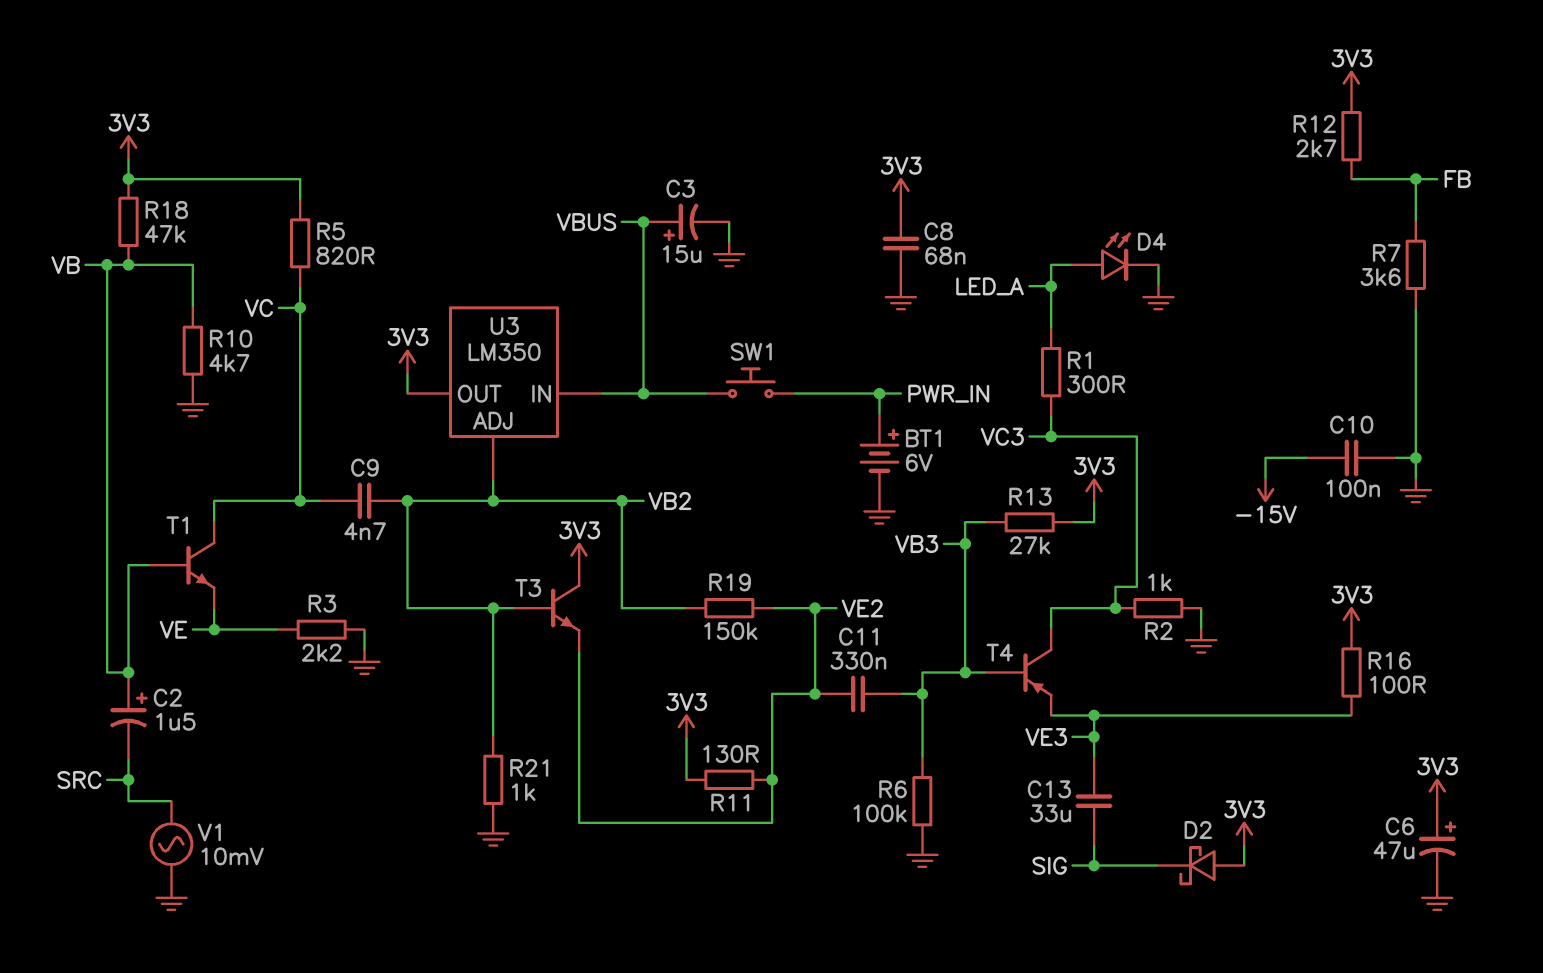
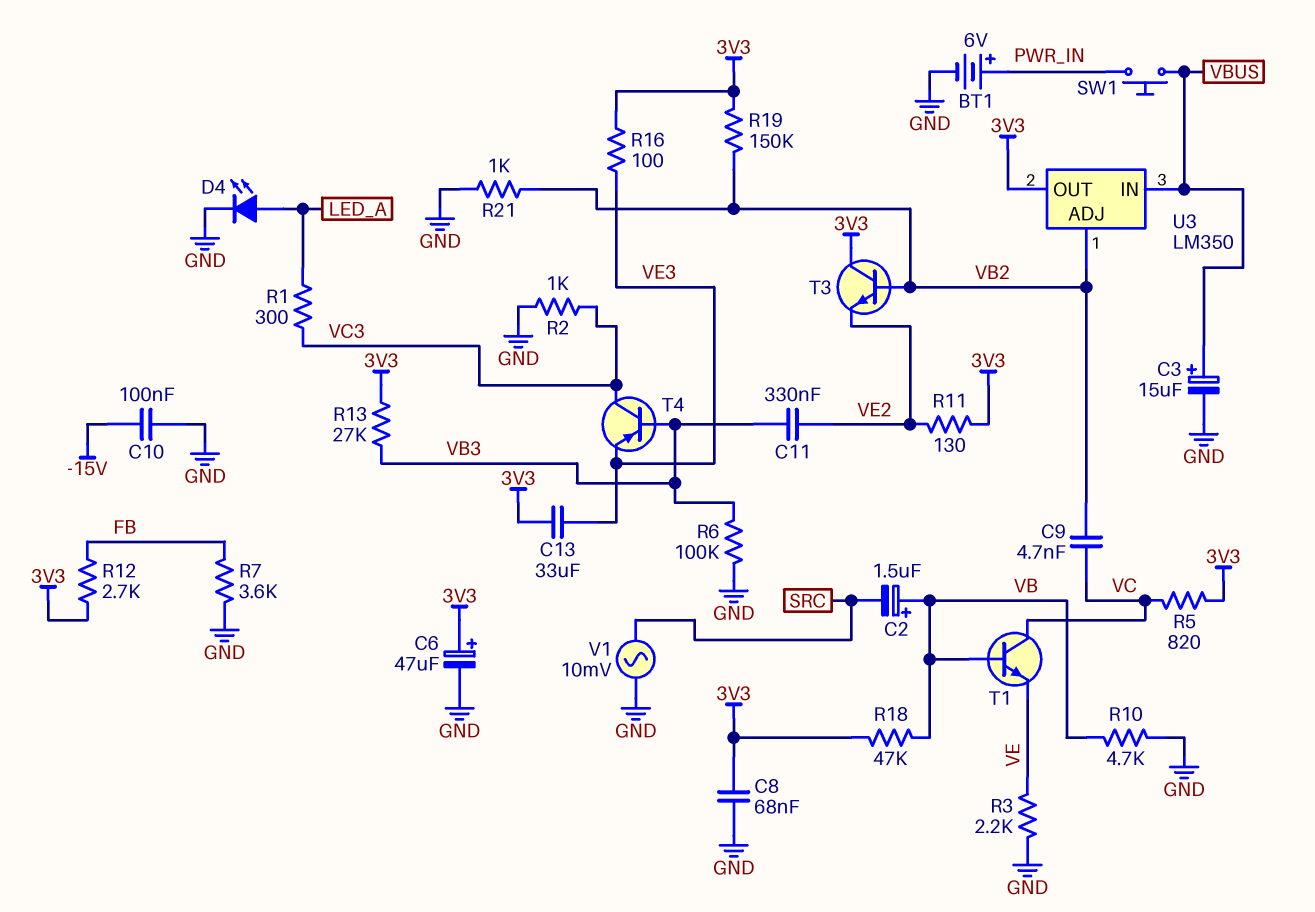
C13: 33uF (SIG, VE3) -> 33uF (3V3, VE3)
D2: schottky (A 3V3, K SIG) -> none
R19: 150k (VB2, VE2) -> 150k (3V3, VB2)

